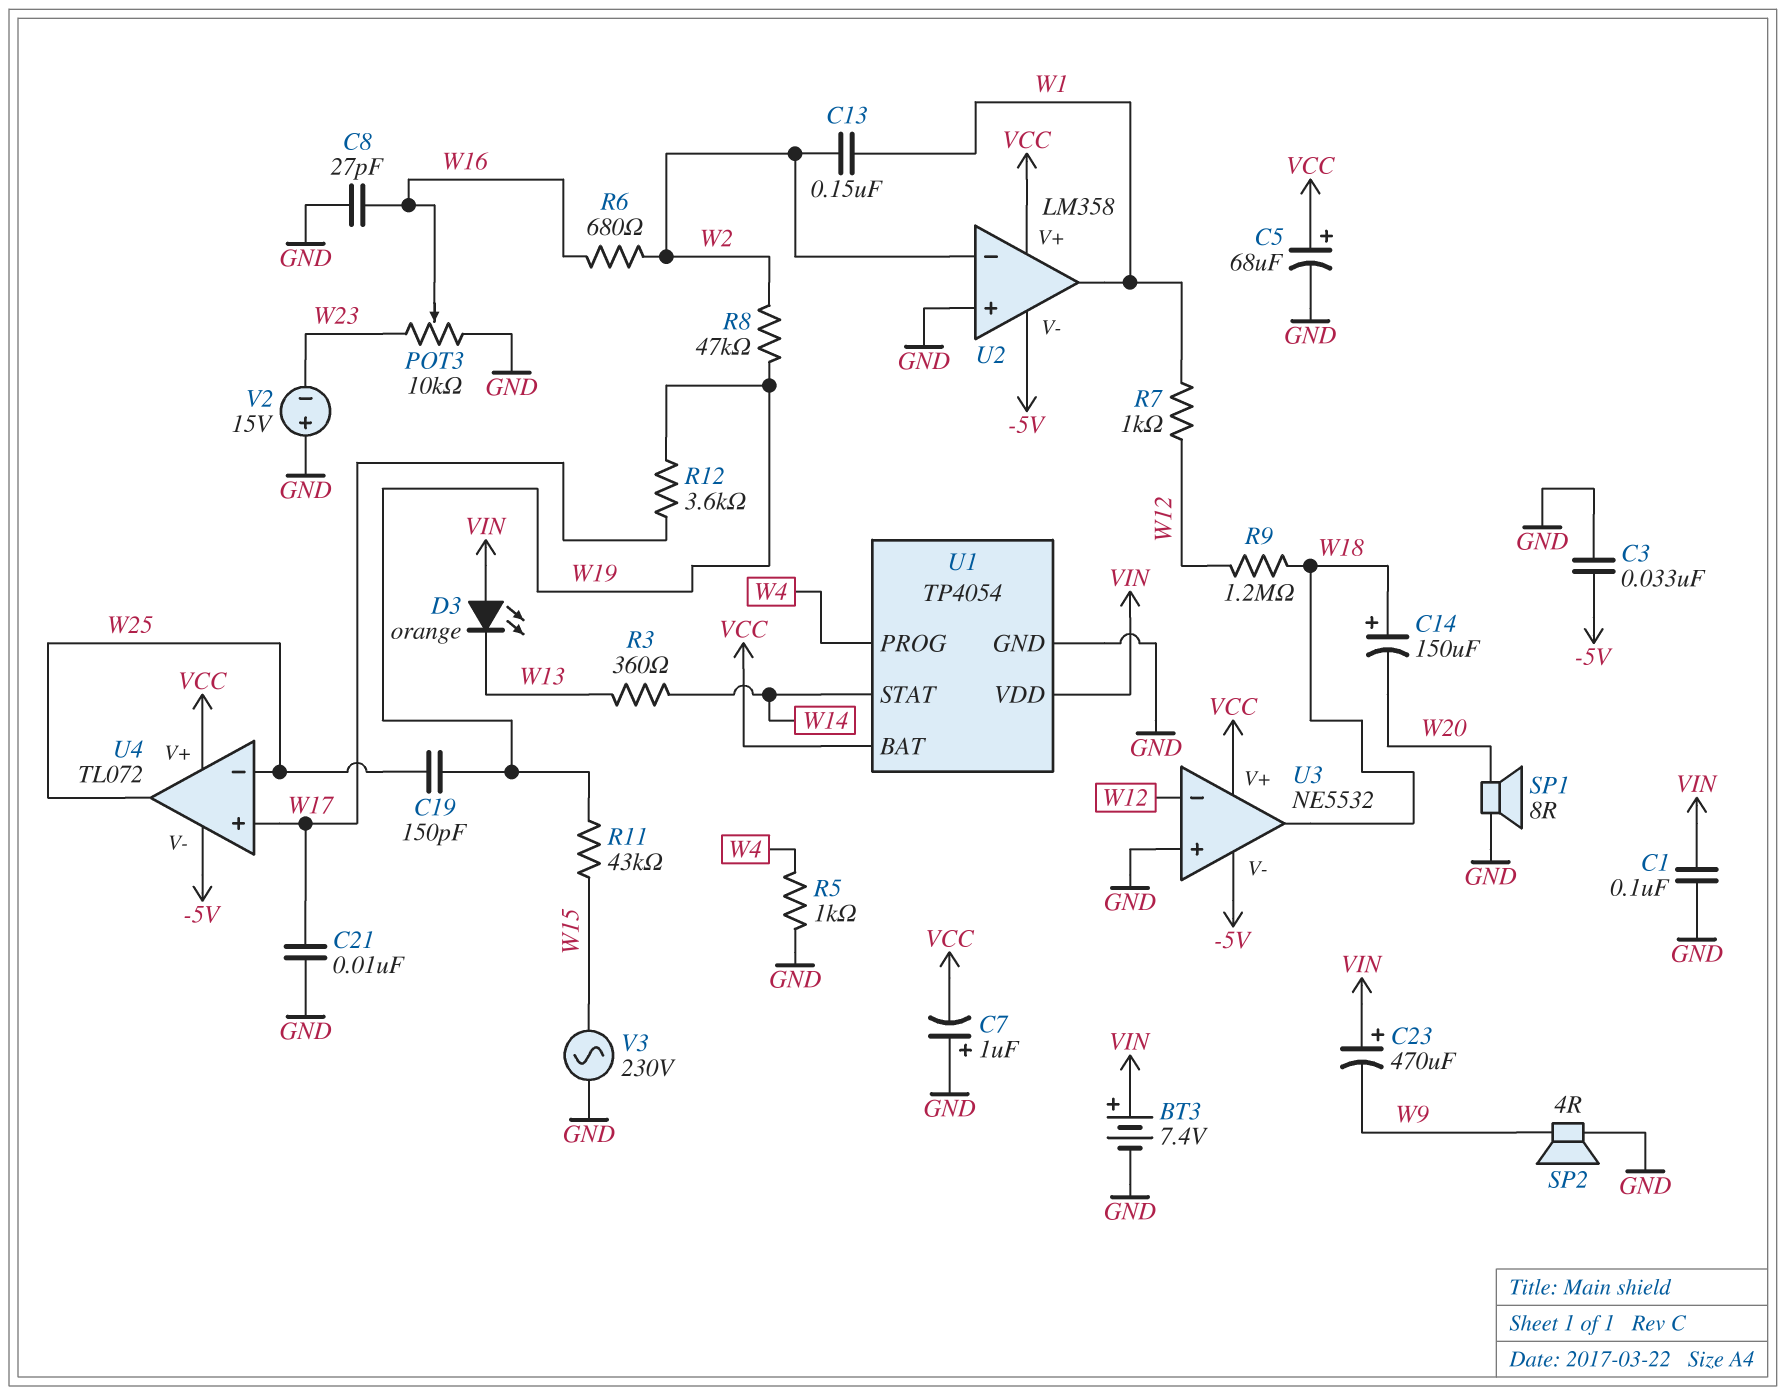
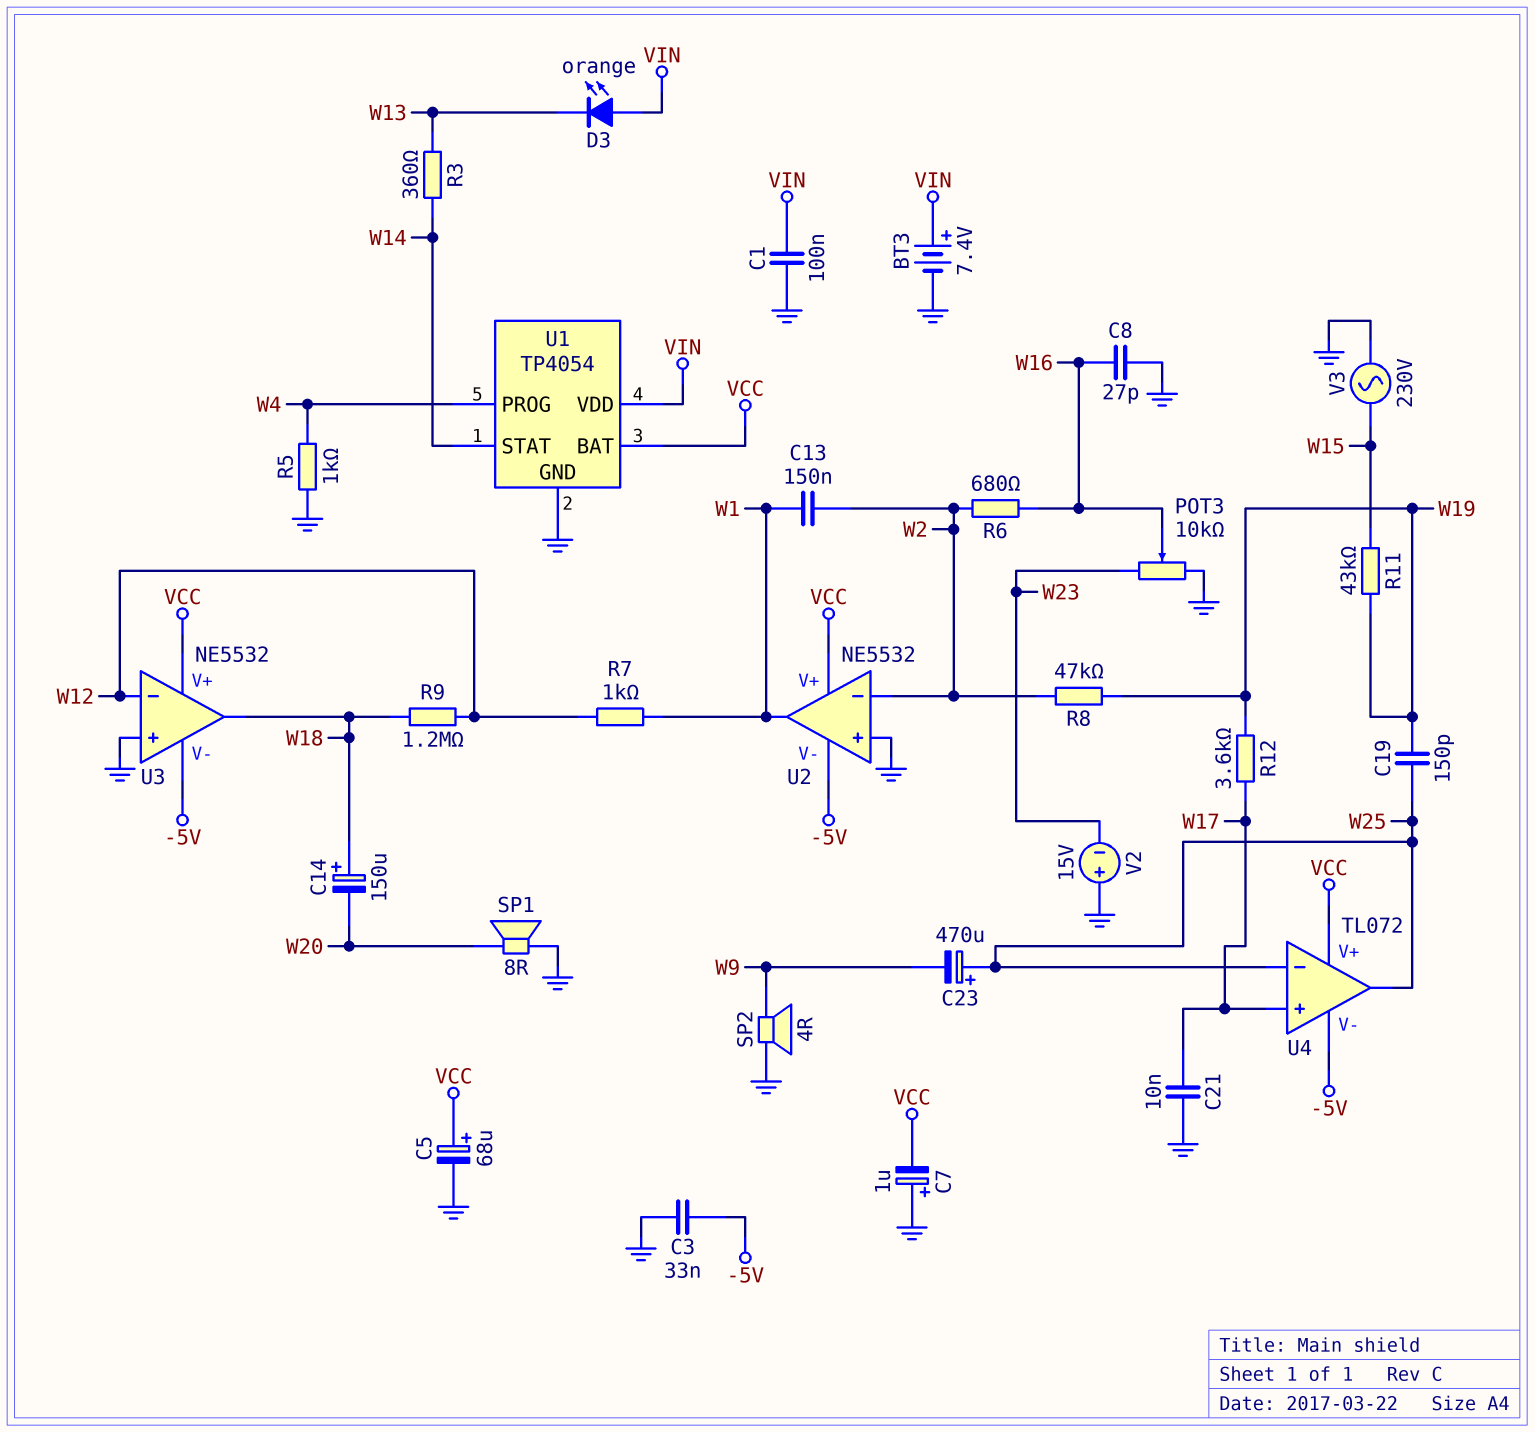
C23: 470uF (plus VIN, minus W9) -> 470uF (plus W25, minus W9)
U2: LM358 -> NE5532

